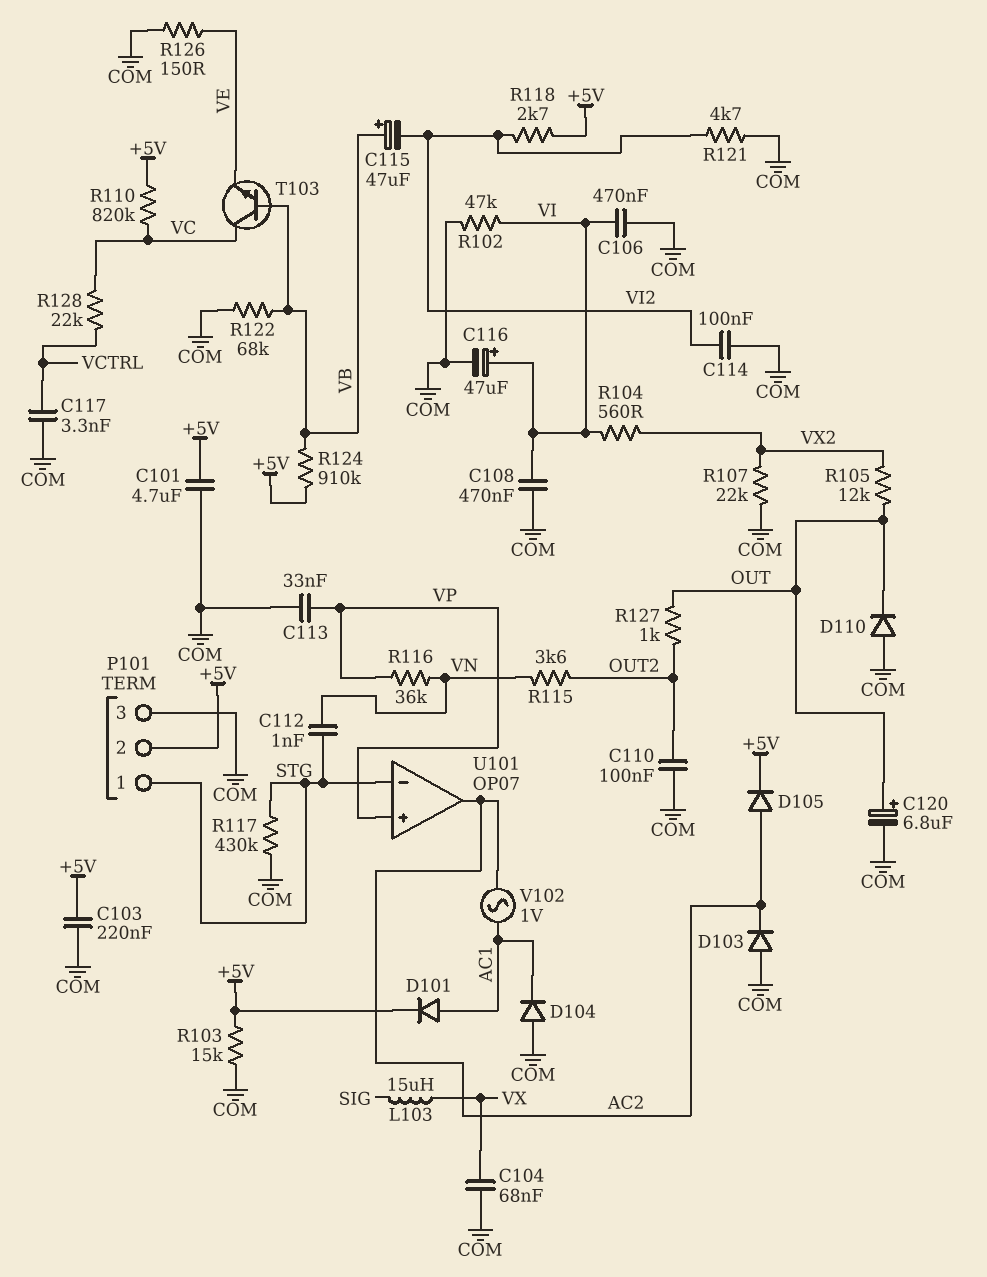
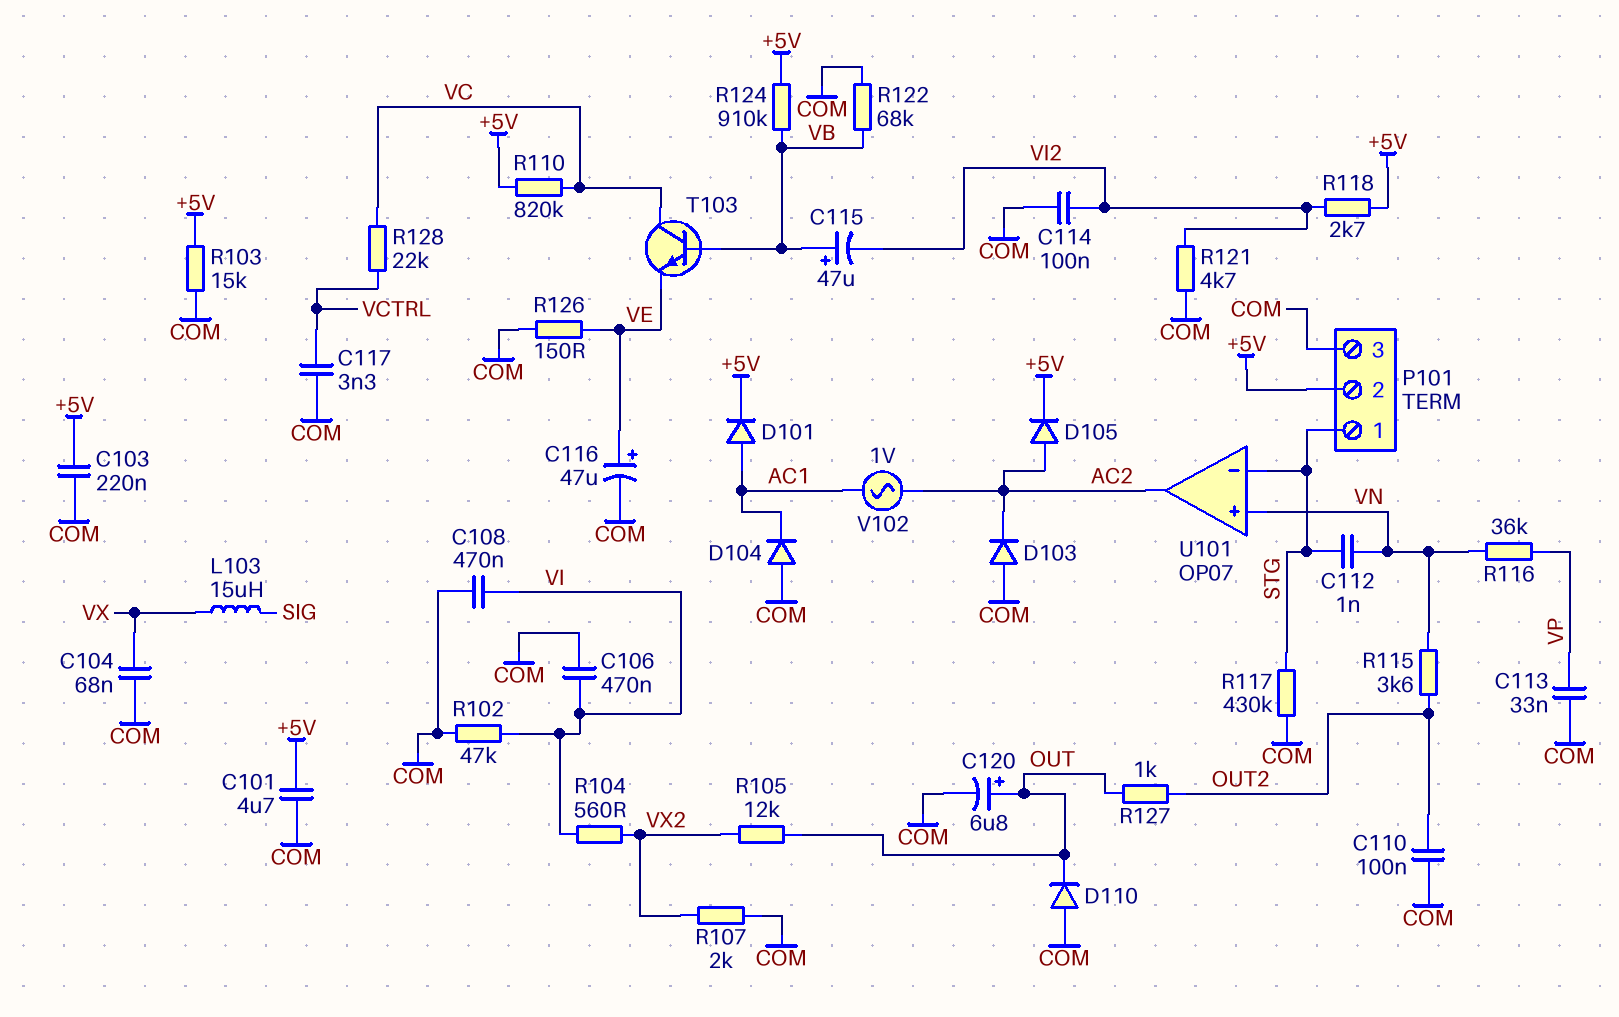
C116: 47uF (plus VI, minus COM) -> 47uF (plus VE, minus COM)
R107: 22k (COM, VX2) -> 2k (COM, VX2)
U101 pin in+: VP -> VN

